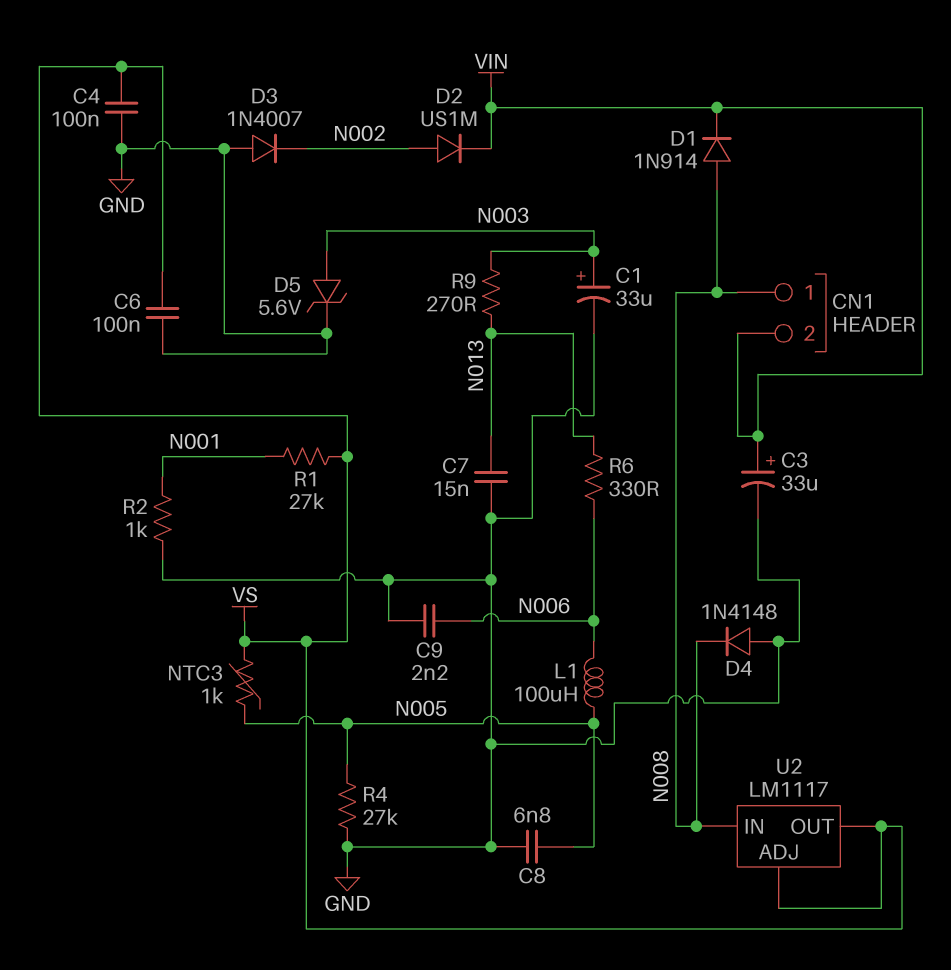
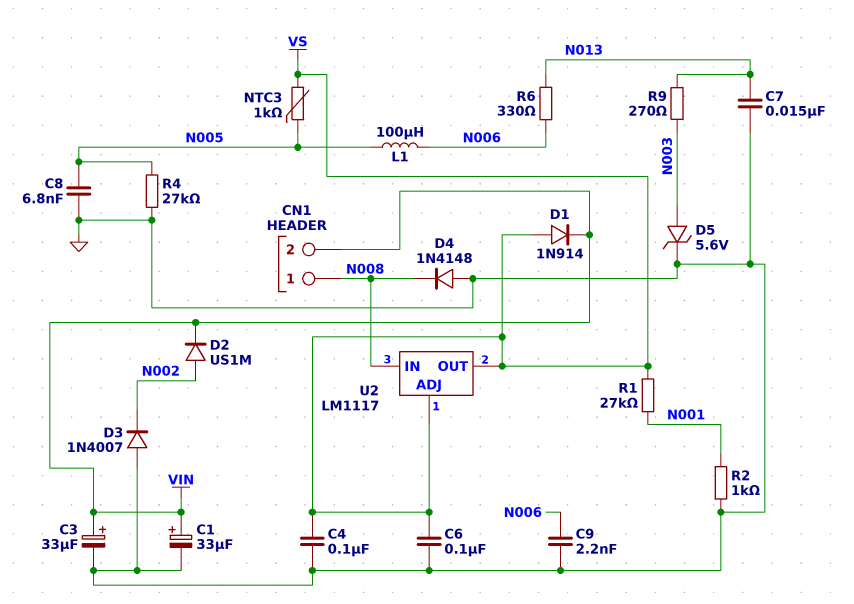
C1: 33uF (plus N003, minus GND) -> 33uF (plus VIN, minus GND)
D1: diode 1N914 (A N008, K VIN) -> diode 1N914 (A VS, K VIN)

